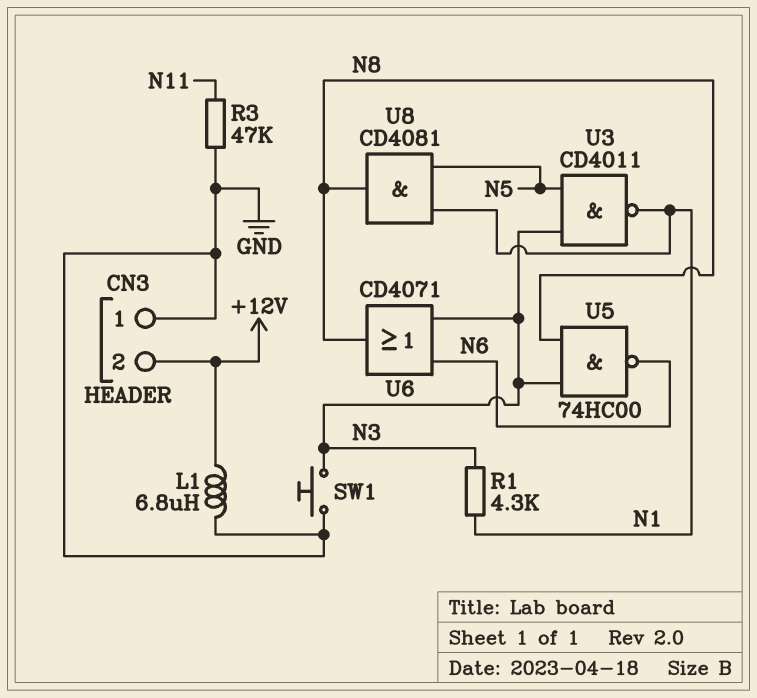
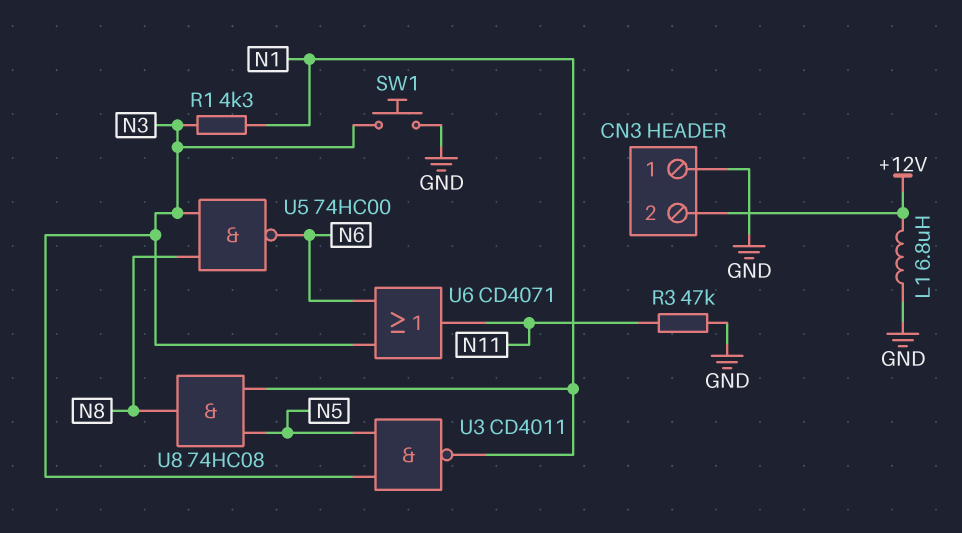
U6: OR CD4071 (in N3, in N6, out N8) -> OR CD4071 (in N3, in N6, out N11)
U8: AND CD4081 (in N1, in N5, out N8) -> AND 74HC08 (in N1, in N5, out N8)

